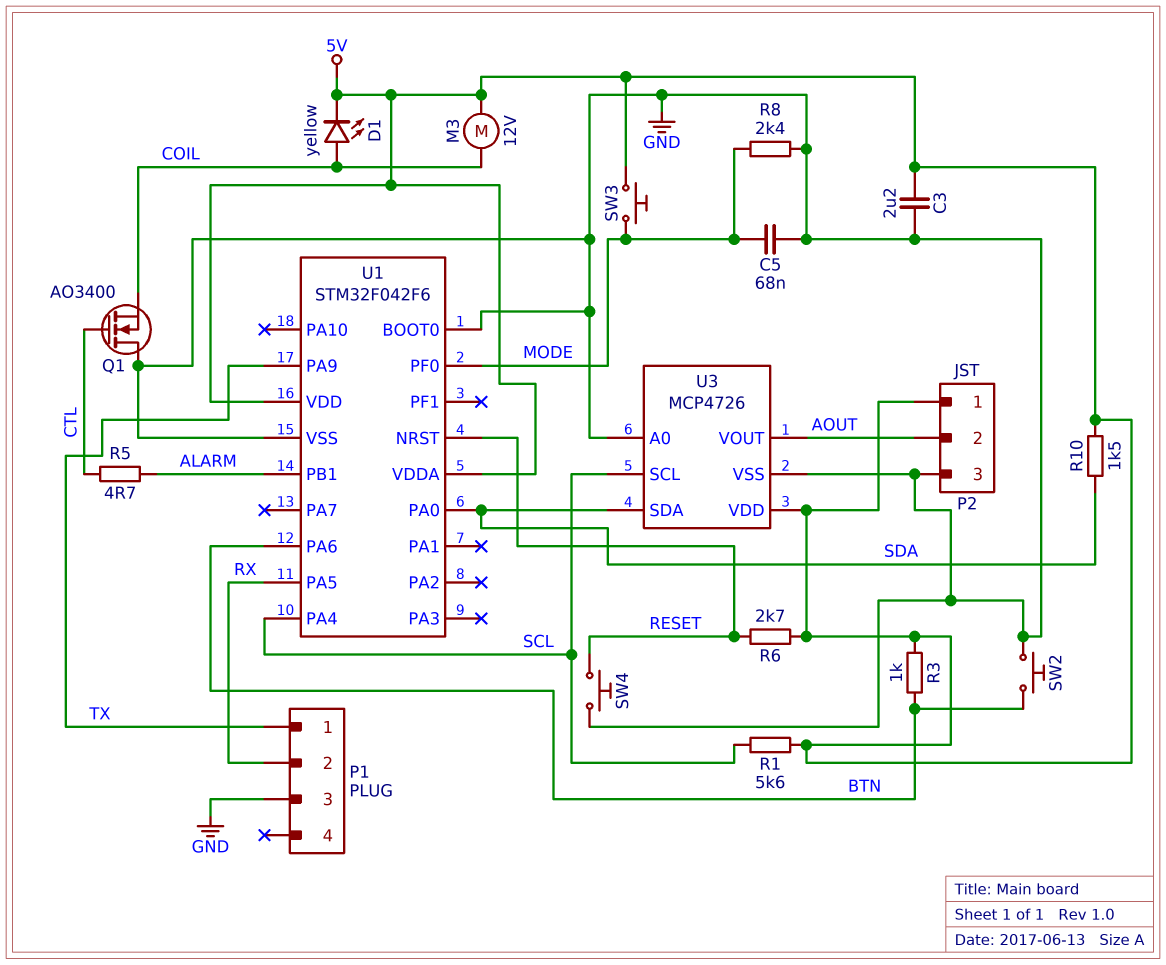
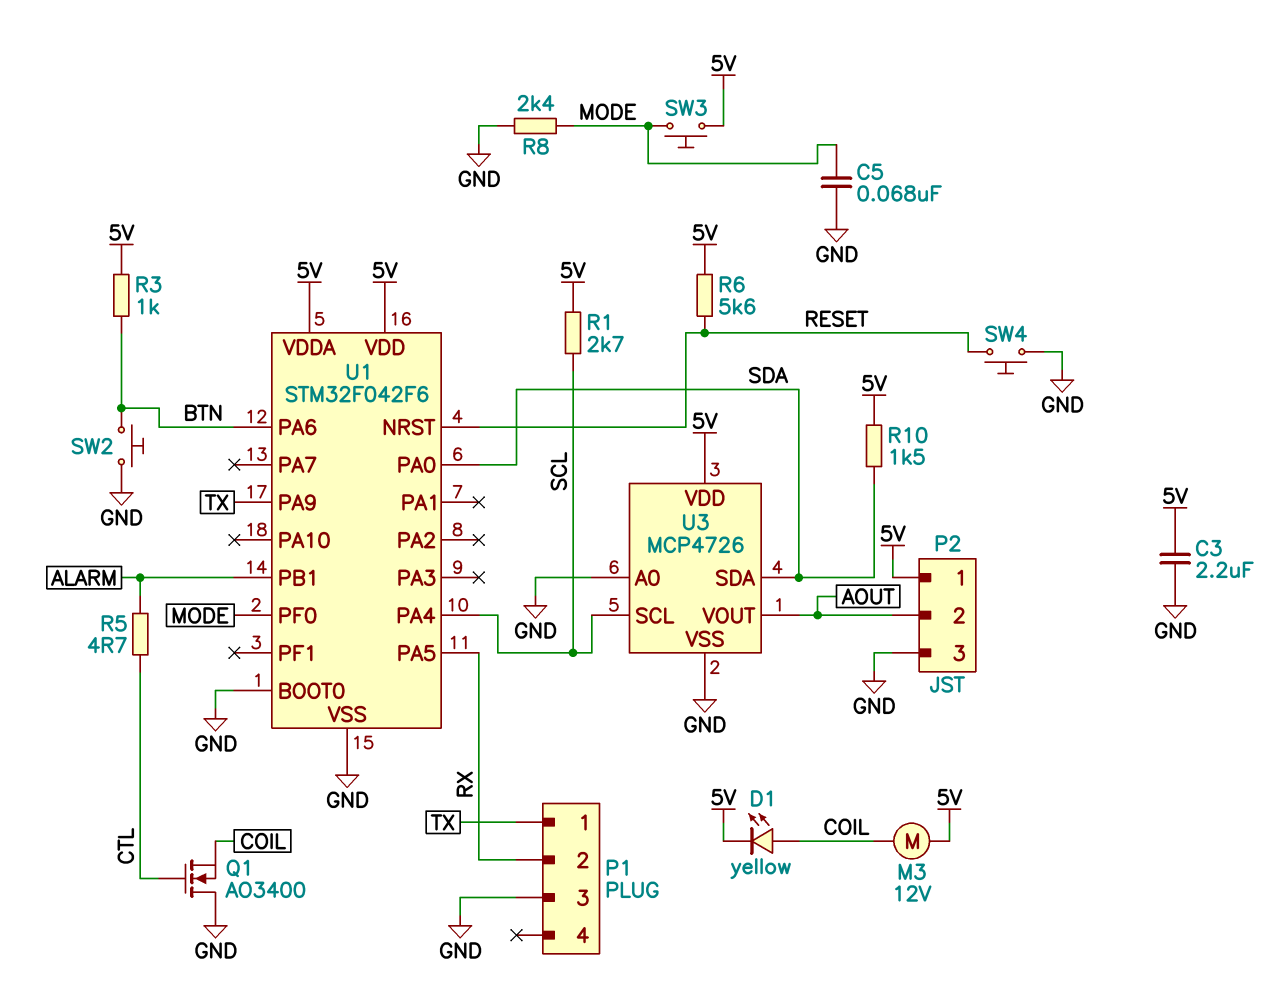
R1: 5.6k (5V, SCL) -> 2.7k (5V, SCL)
R6: 2.7k (5V, RESET) -> 5.6k (5V, RESET)

